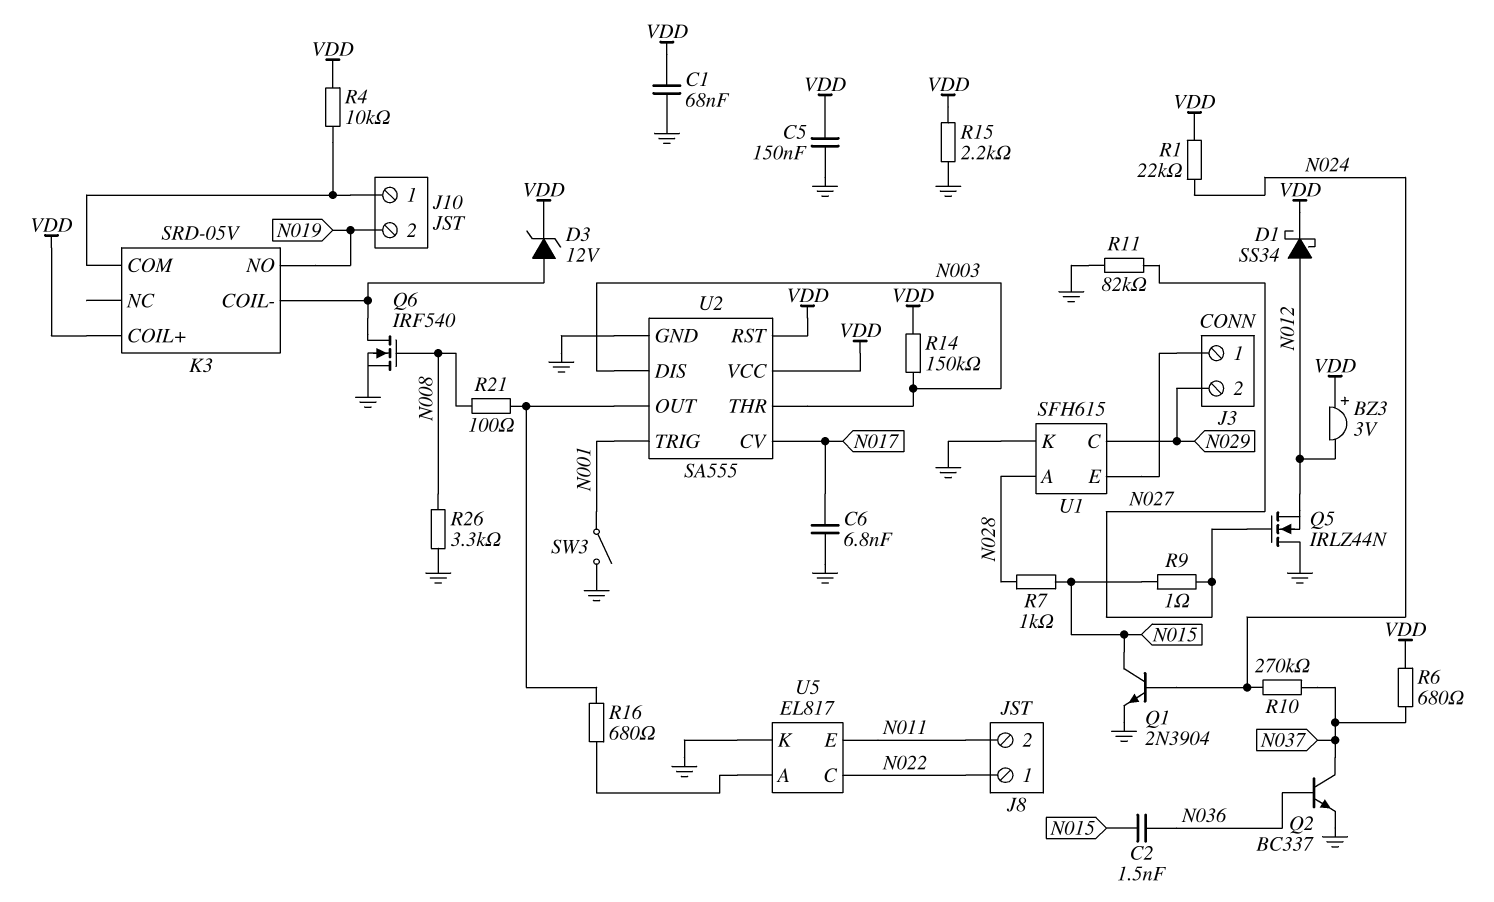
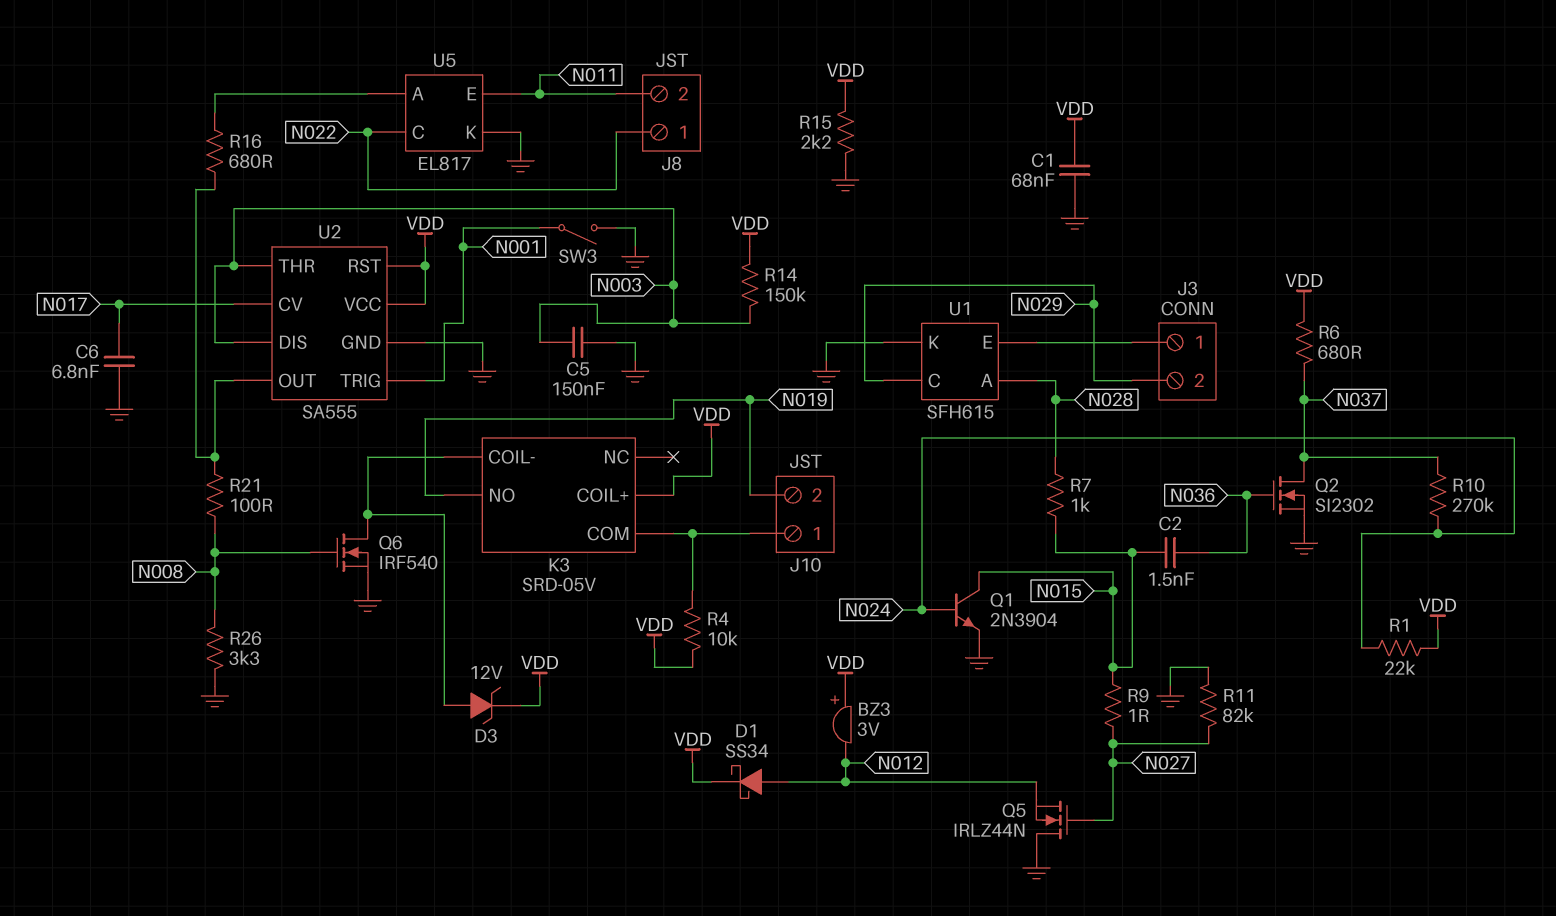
C5: 150nF (GND, VDD) -> 150nF (GND, N003)
Q2: NPN BC337 (B N036, C N037, E GND) -> NMOS SI2302 (G N036, D N037, S GND)

